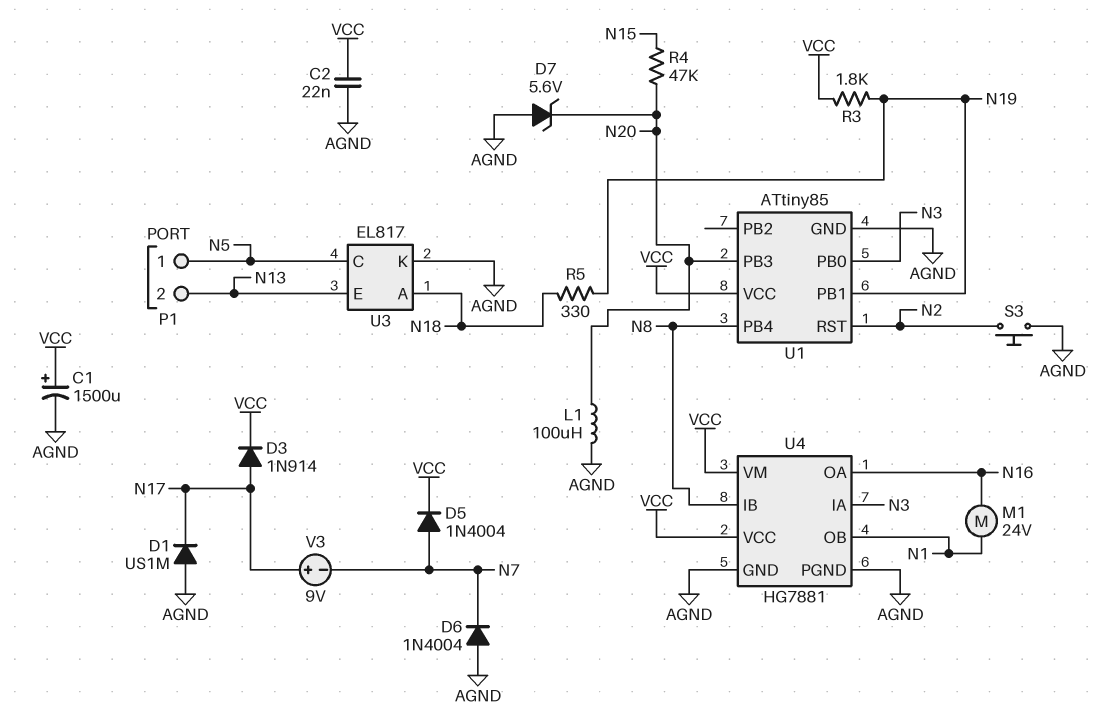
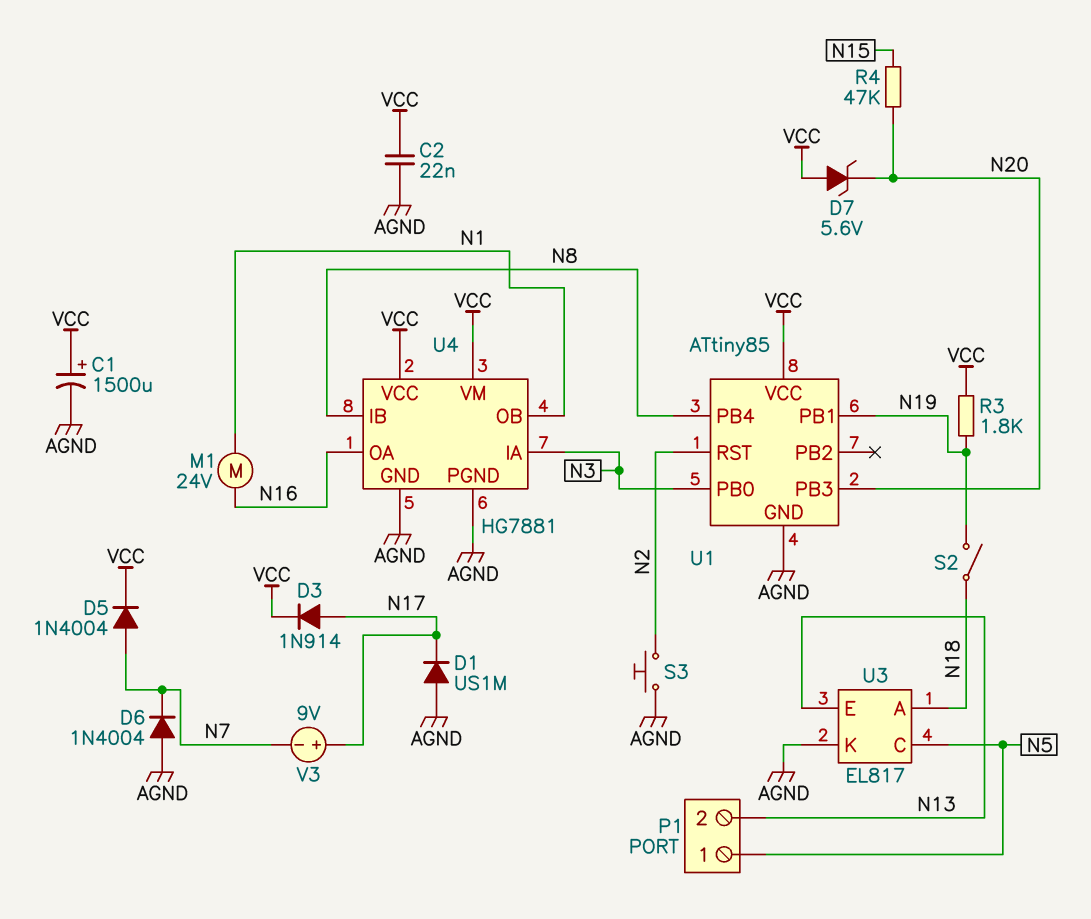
D7: zener 5.6V (A AGND, K N20) -> zener 5.6V (A VCC, K N20)
L1: 100uH (AGND, N20) -> none
R5: 330 (N18, N19) -> none
S2: none -> switch (N18, N19)

